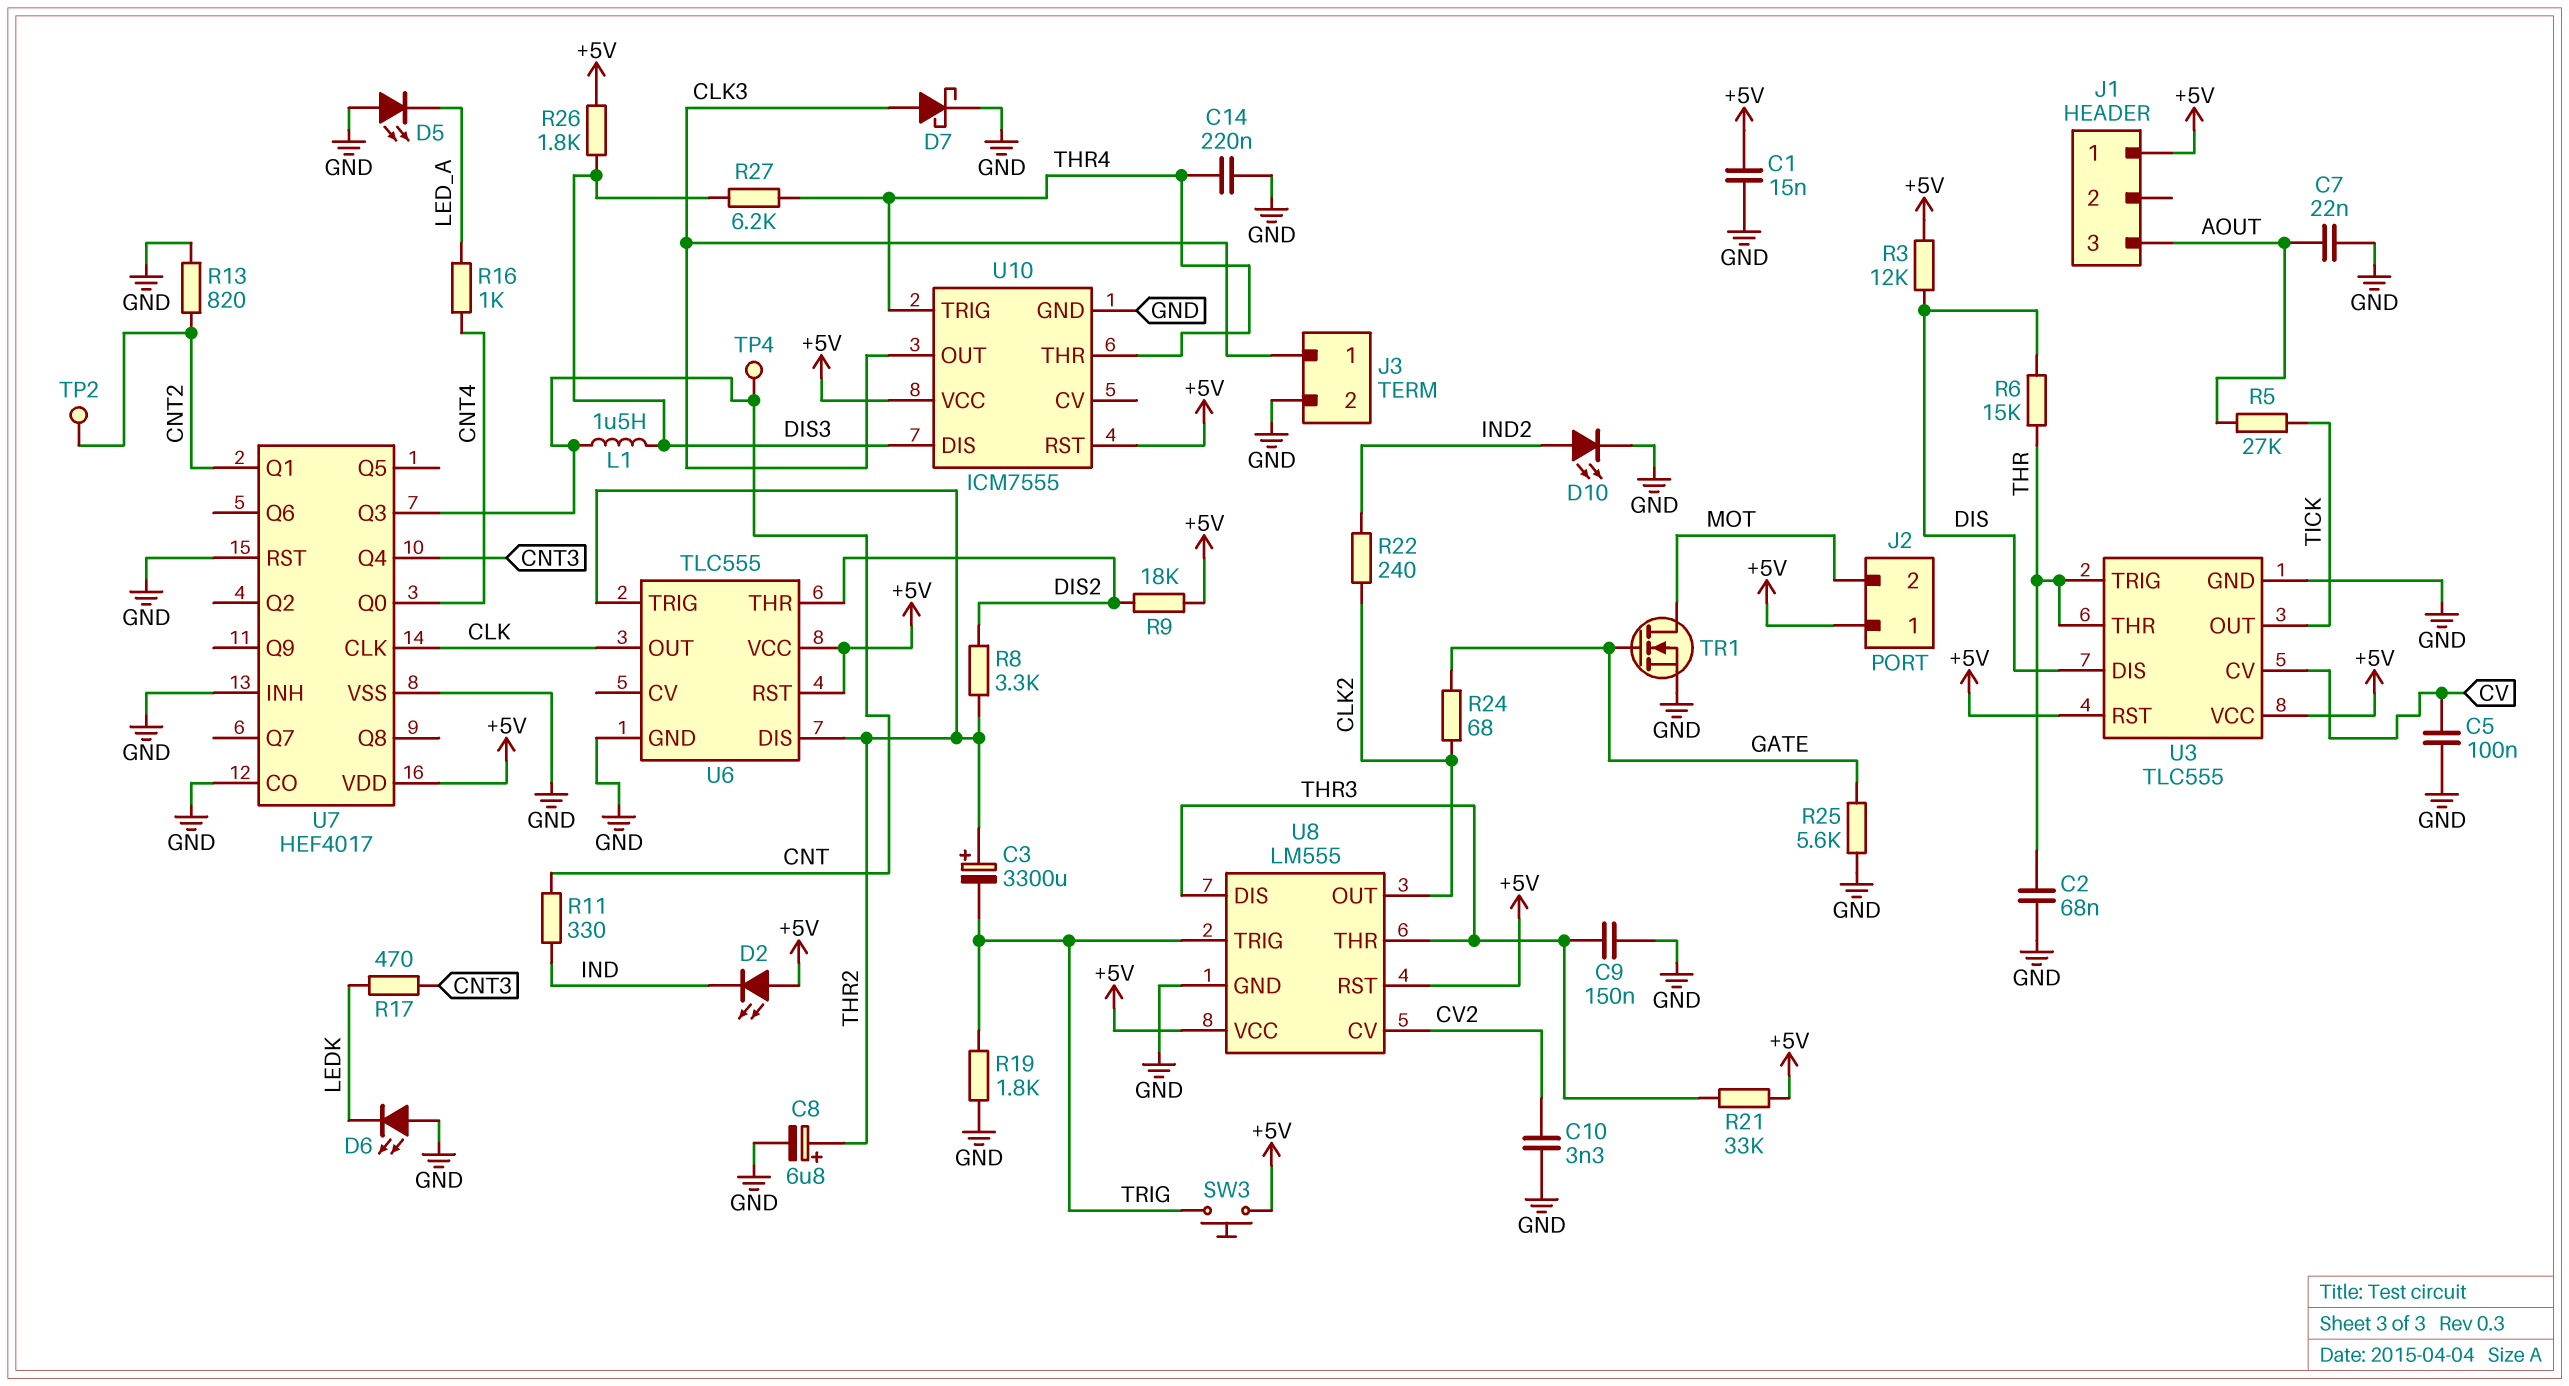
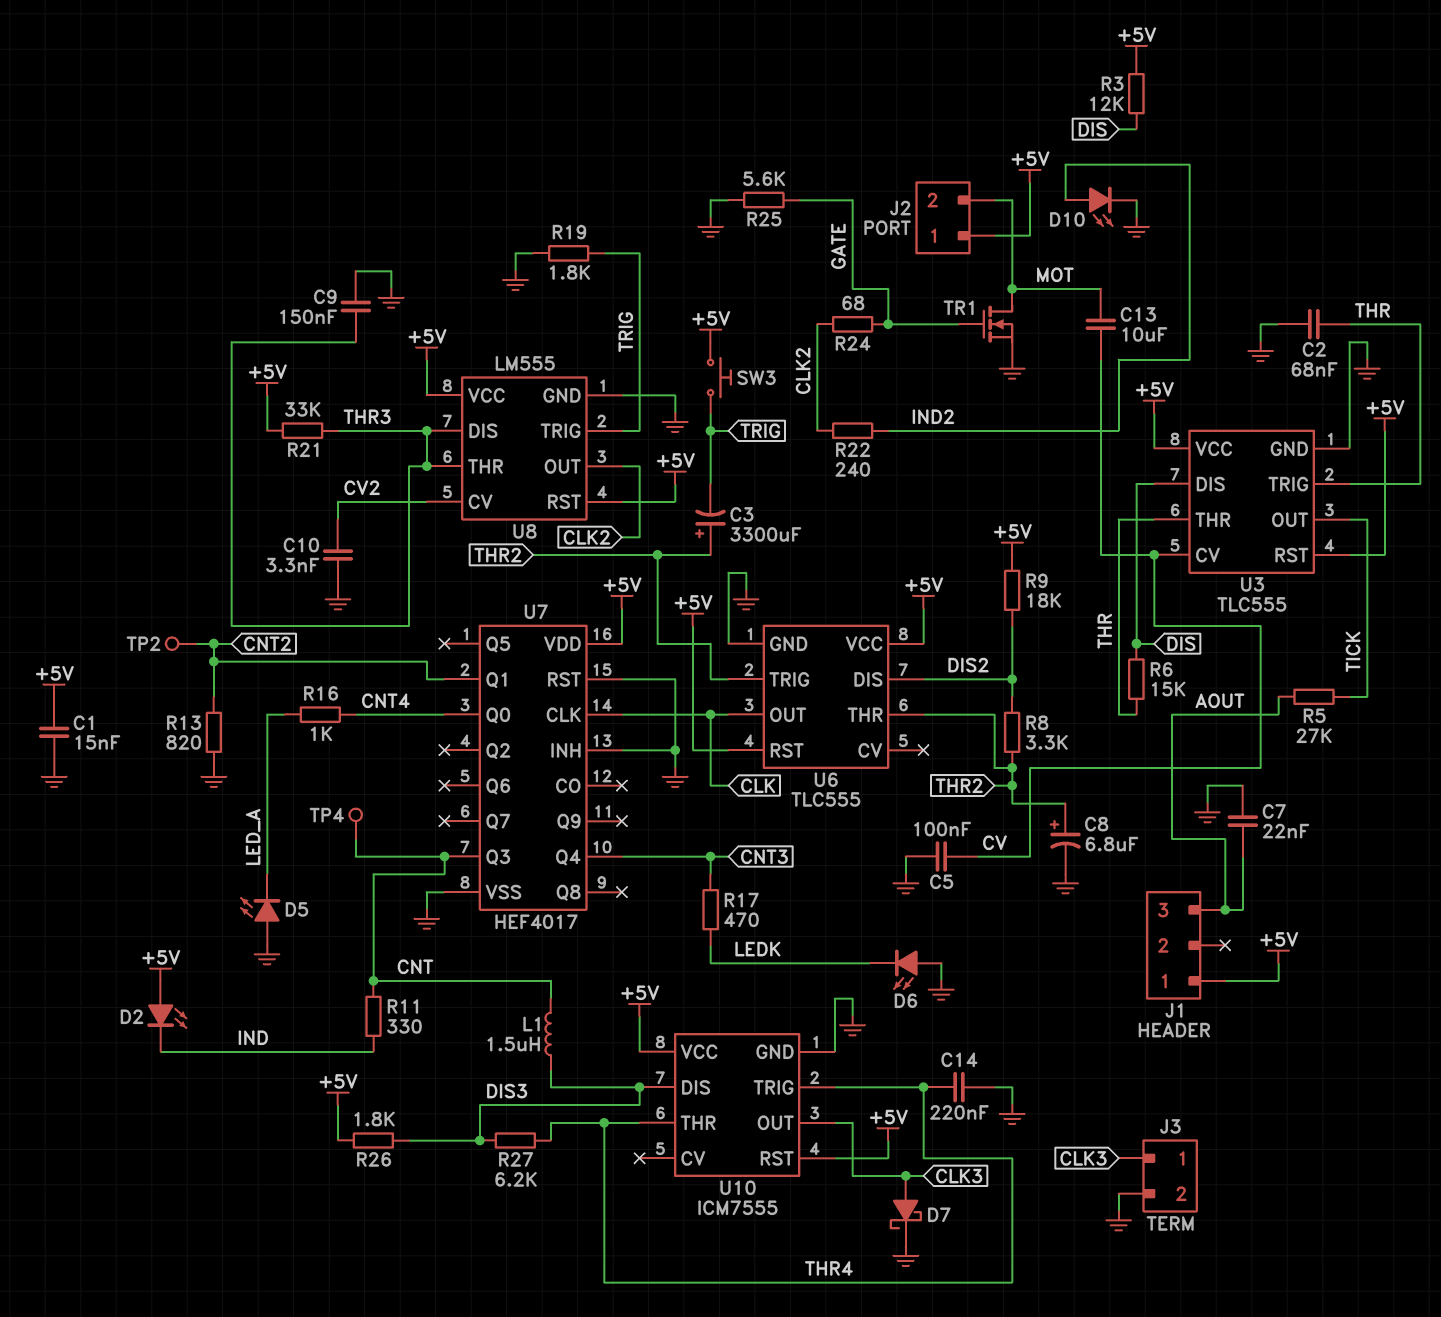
C13: none -> 10uF (CV, MOT)
U6 pin DIS: THR2 -> DIS2
U6 pin THR: DIS2 -> THR2
U7 pin CO: GND -> none

